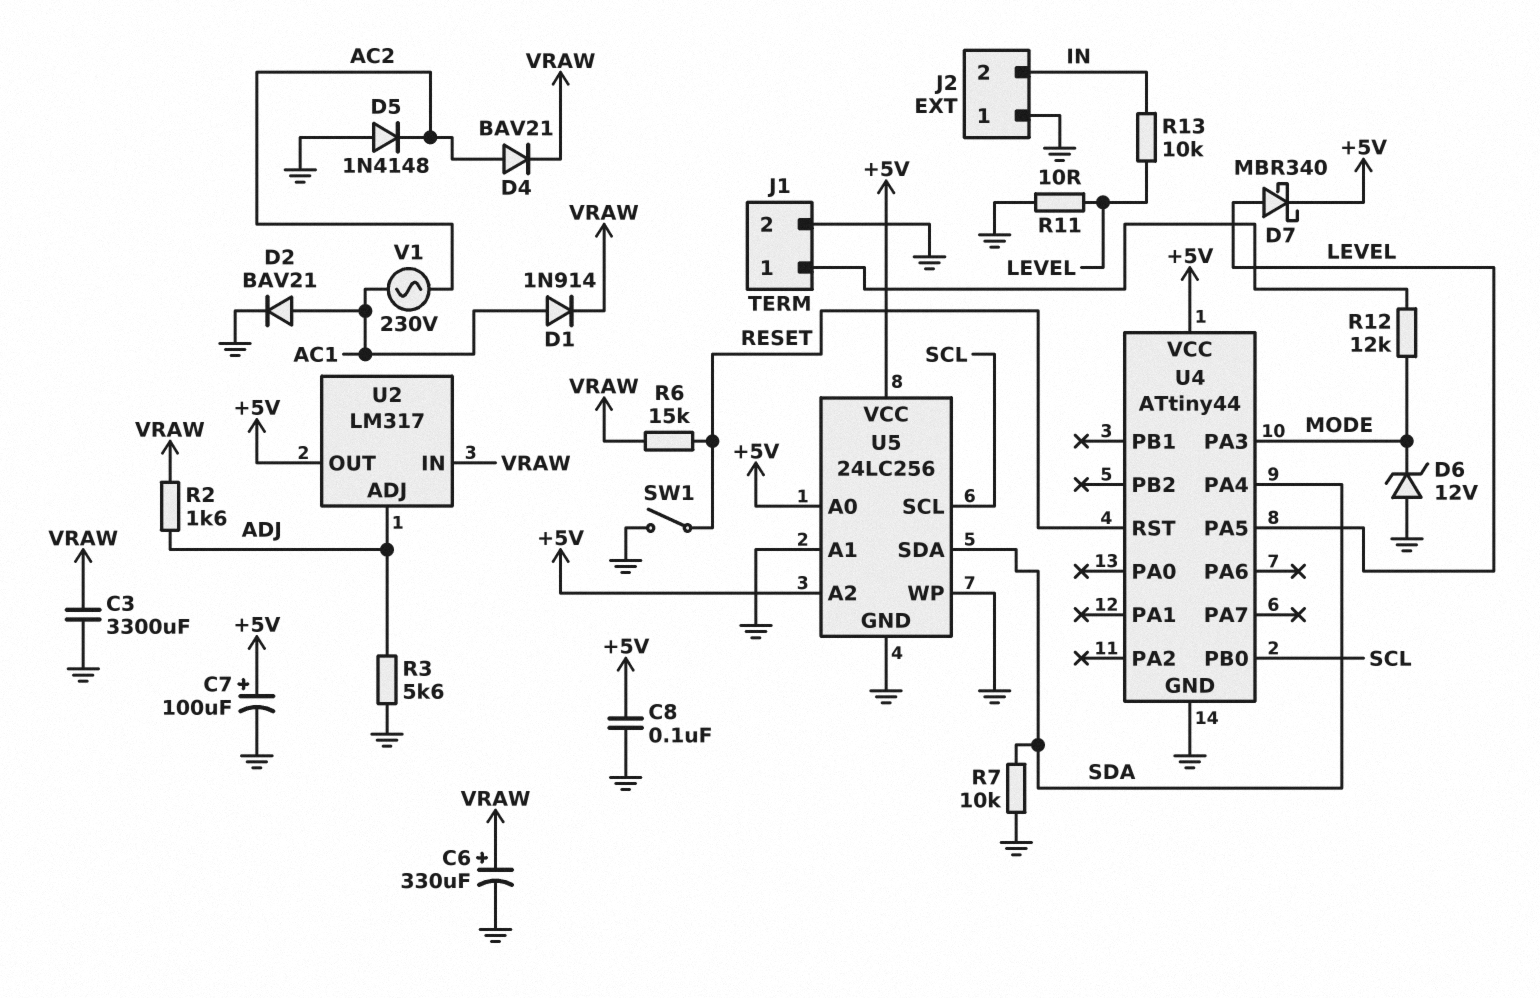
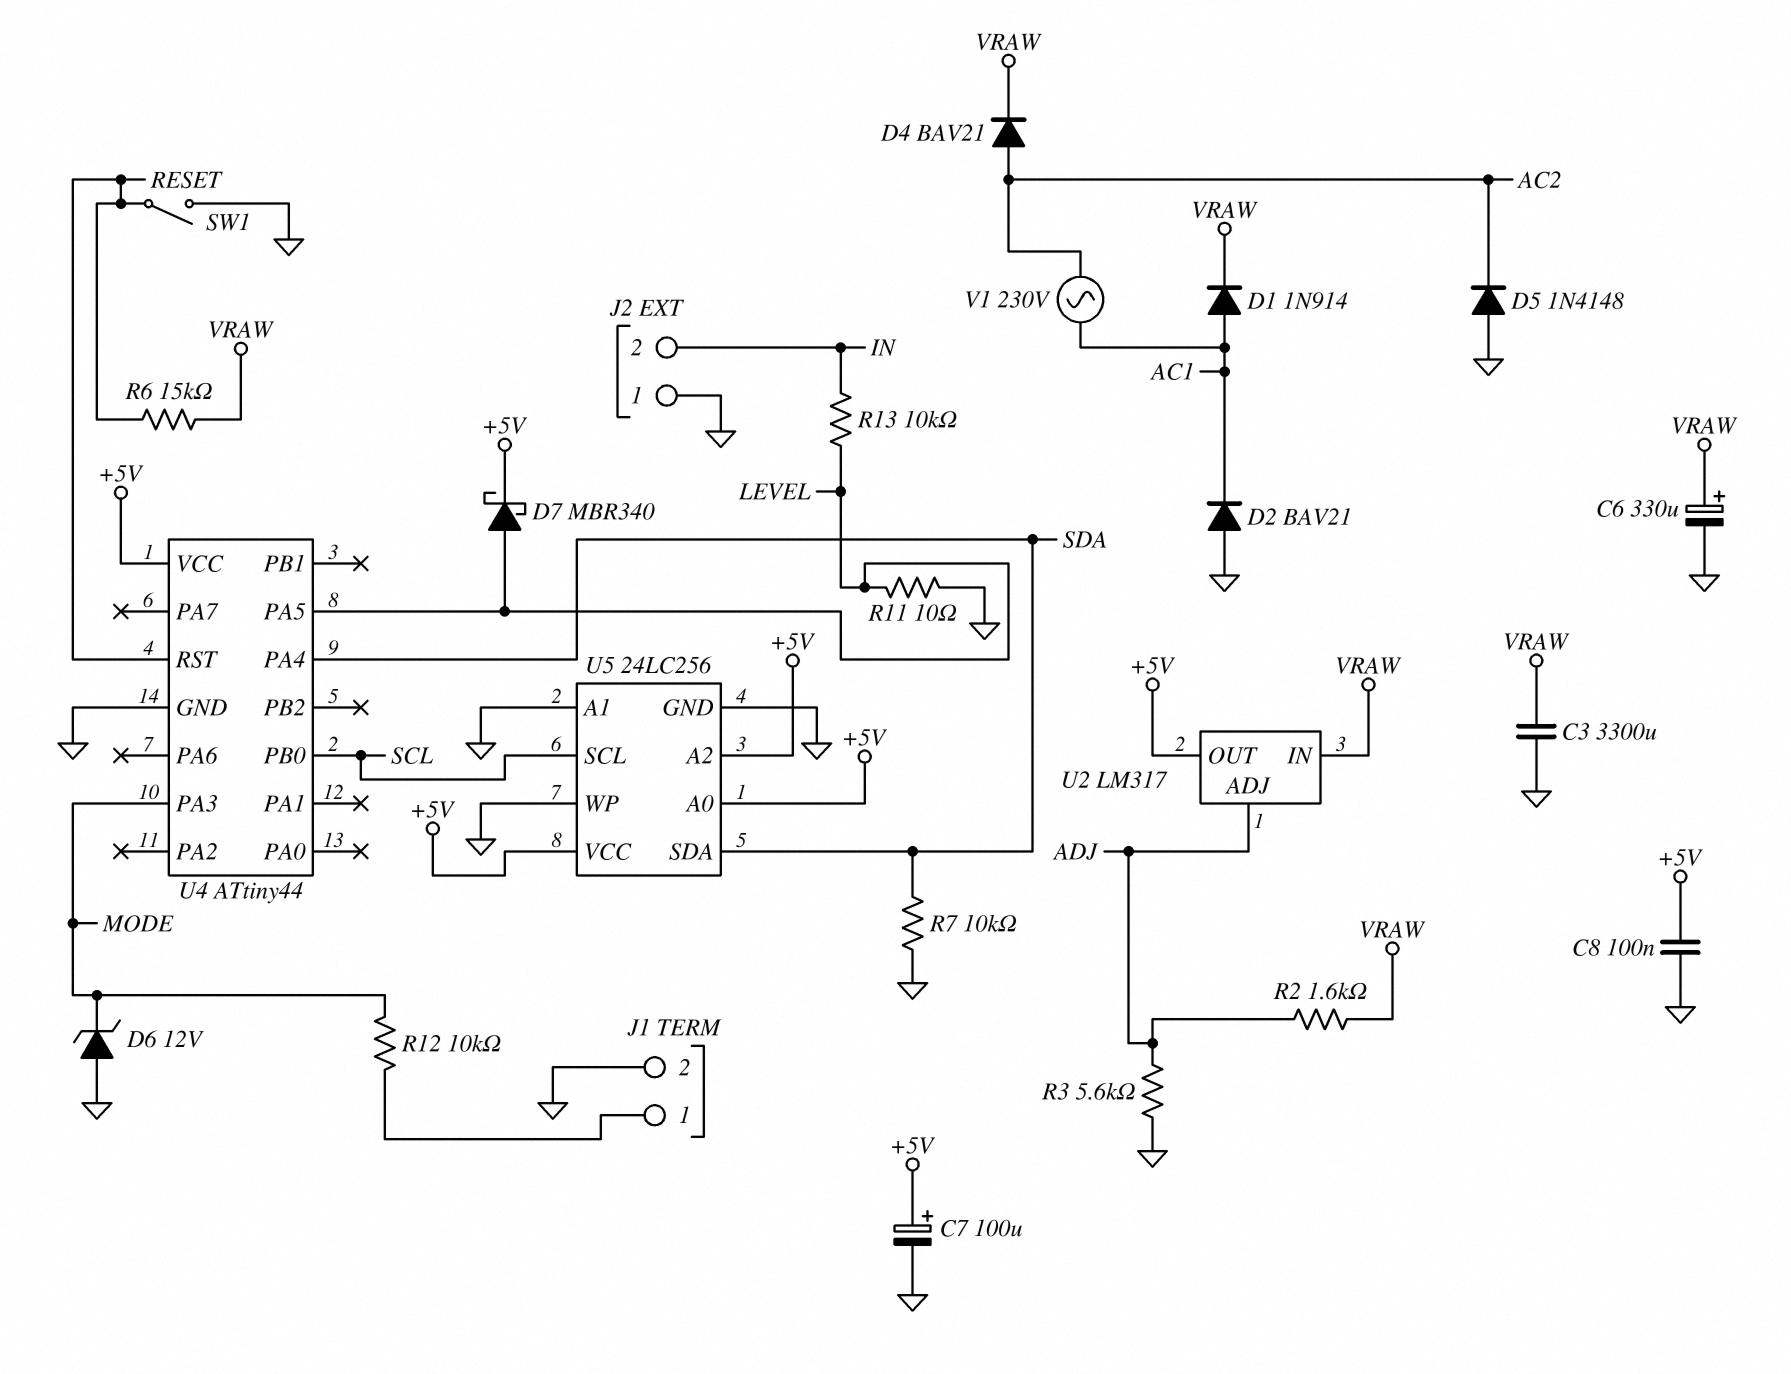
D2: diode BAV21 (A AC1, K GND) -> diode BAV21 (A GND, K AC1)
R12: 12k (J1/1, MODE) -> 10k (J1/1, MODE)

